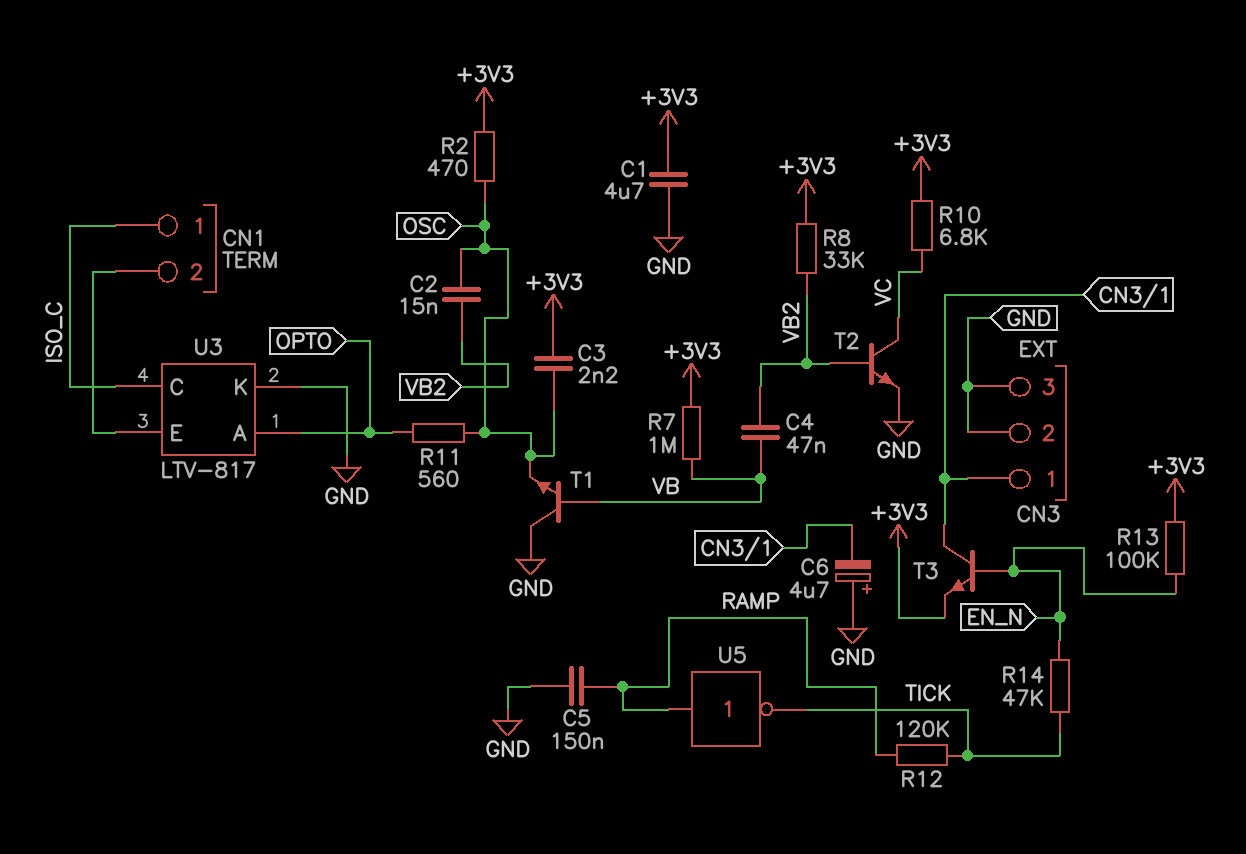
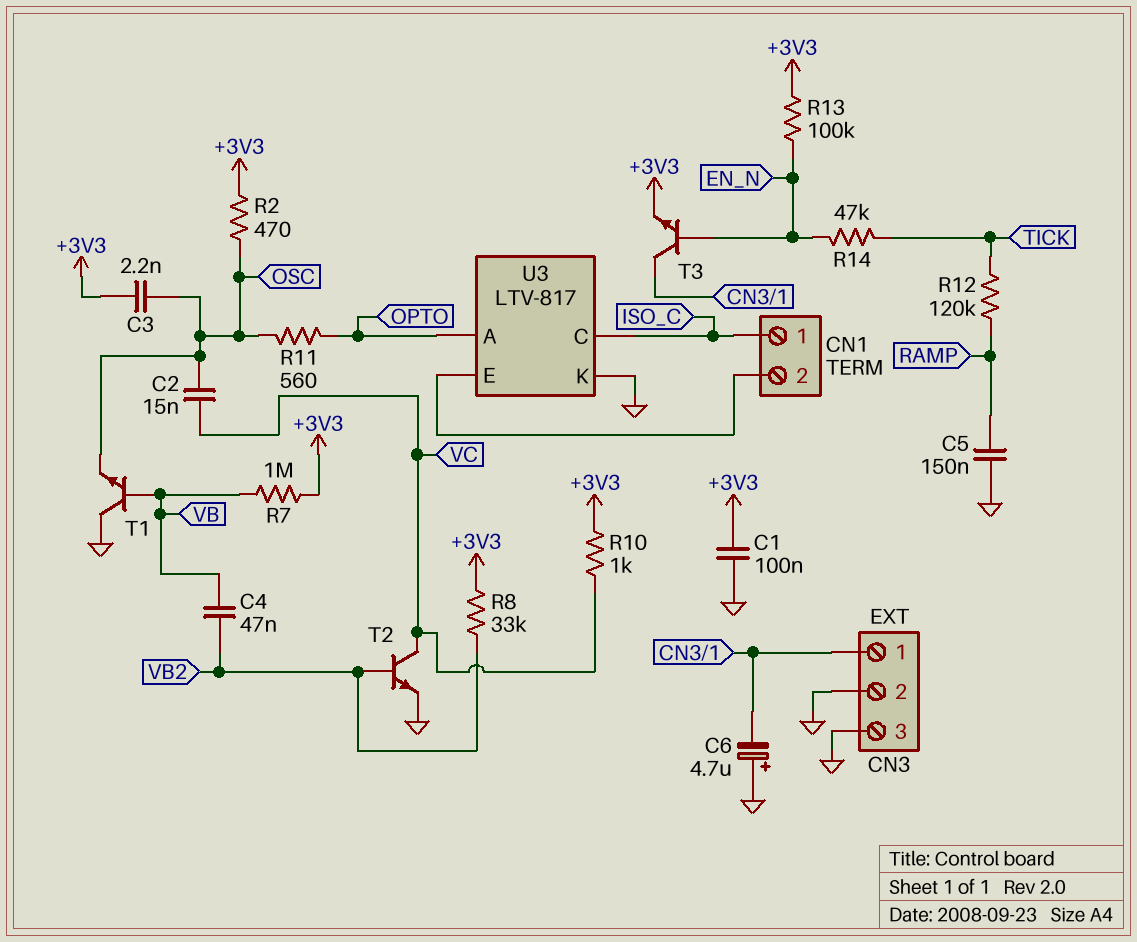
C1: 4.7uF (+3V3, GND) -> 100nF (+3V3, GND)
C2: 15nF (OSC, VB2) -> 15nF (OSC, VC)
R10: 6.8k (+3V3, VC) -> 1k (+3V3, VC)
U5: NOT (in RAMP, out TICK) -> none

